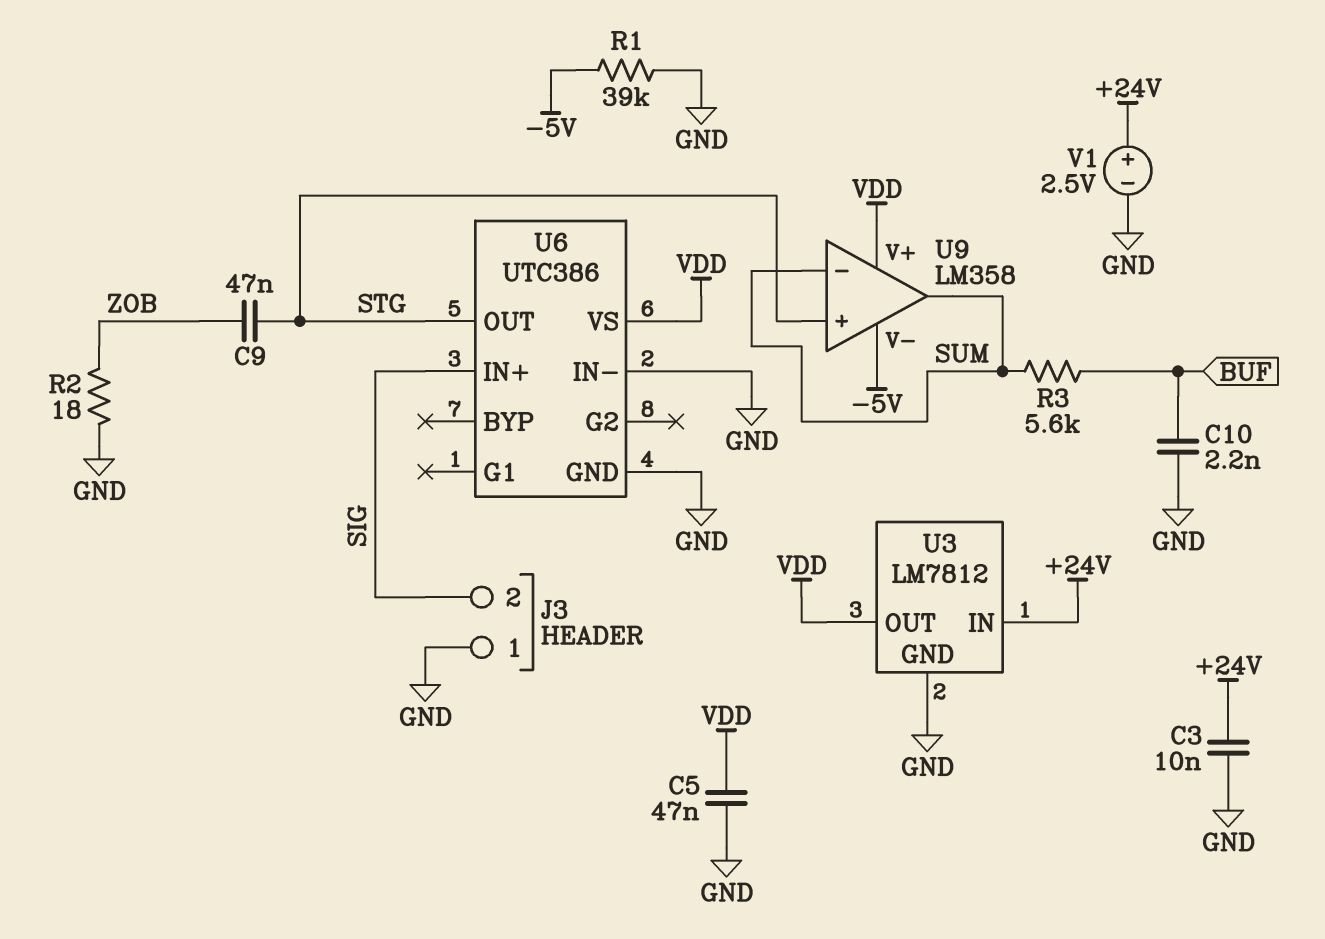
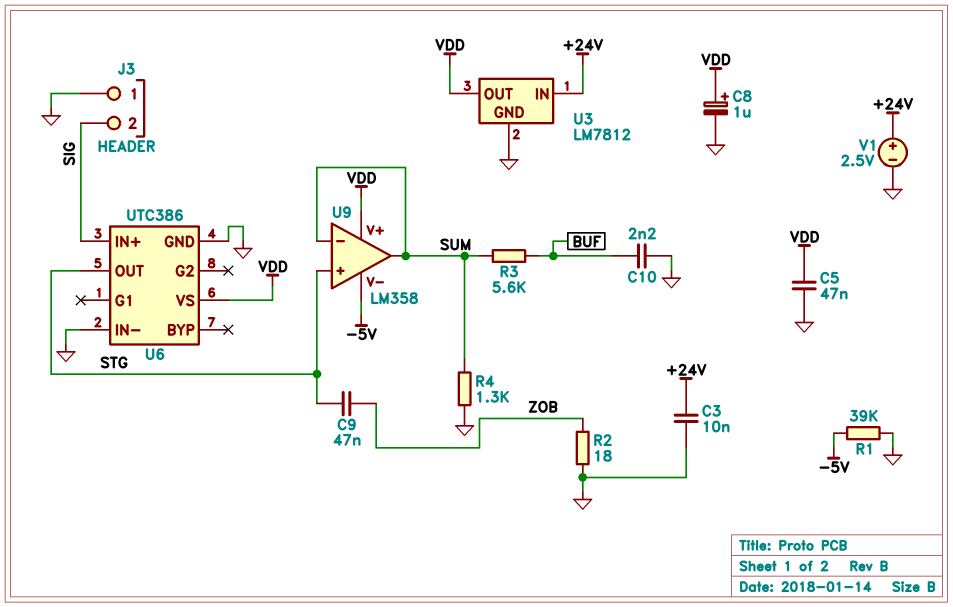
C8: none -> 1uF (plus VDD, minus GND)
R4: none -> 1.3k (GND, SUM)

